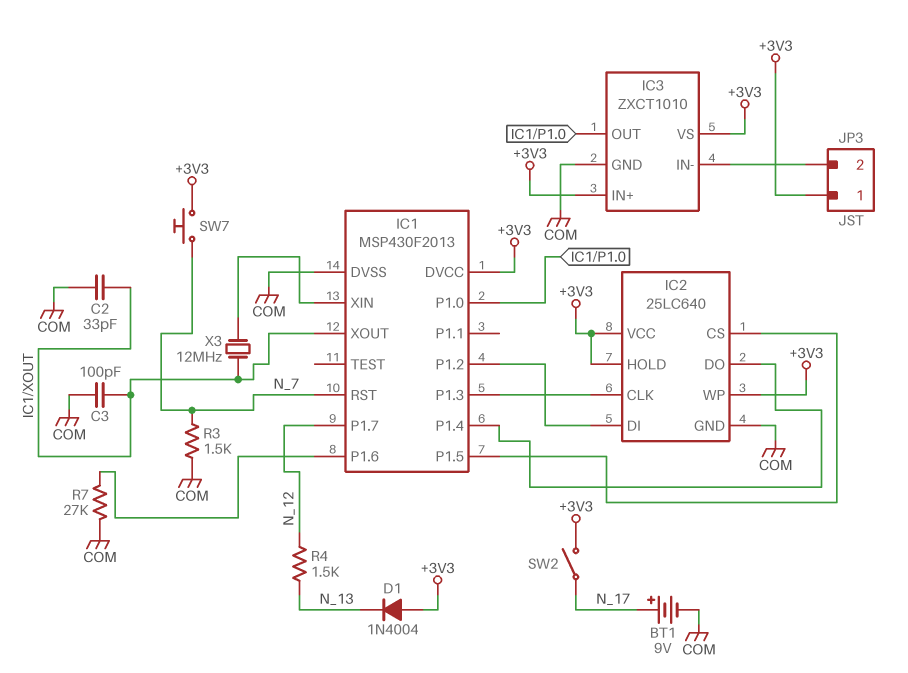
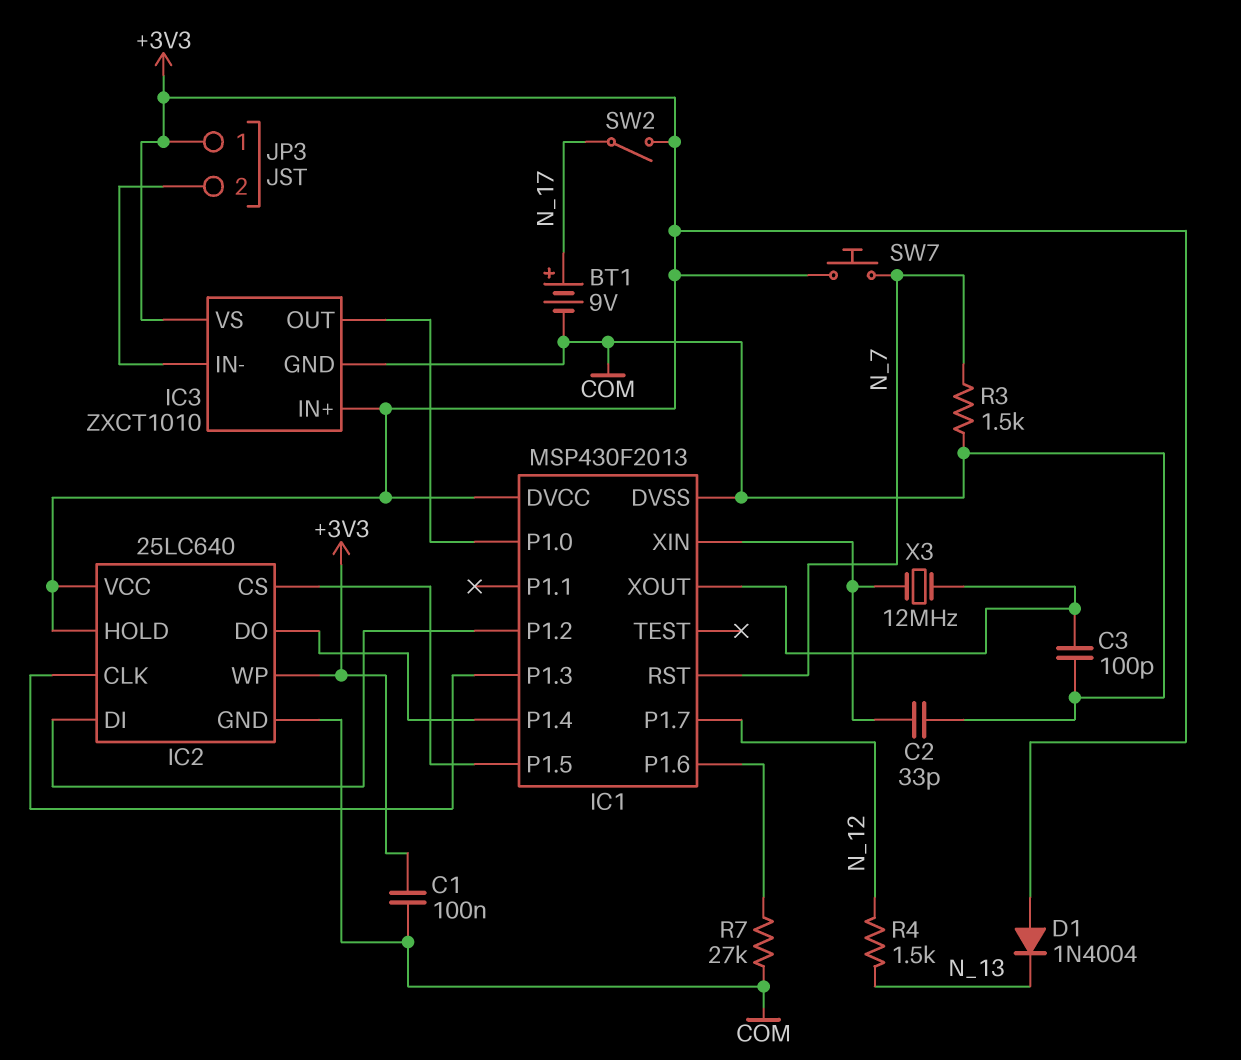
C1: none -> 100nF (+3V3, COM)
C2: 33pF (COM, IC1/XOUT) -> 33pF (COM, IC1/XIN)

